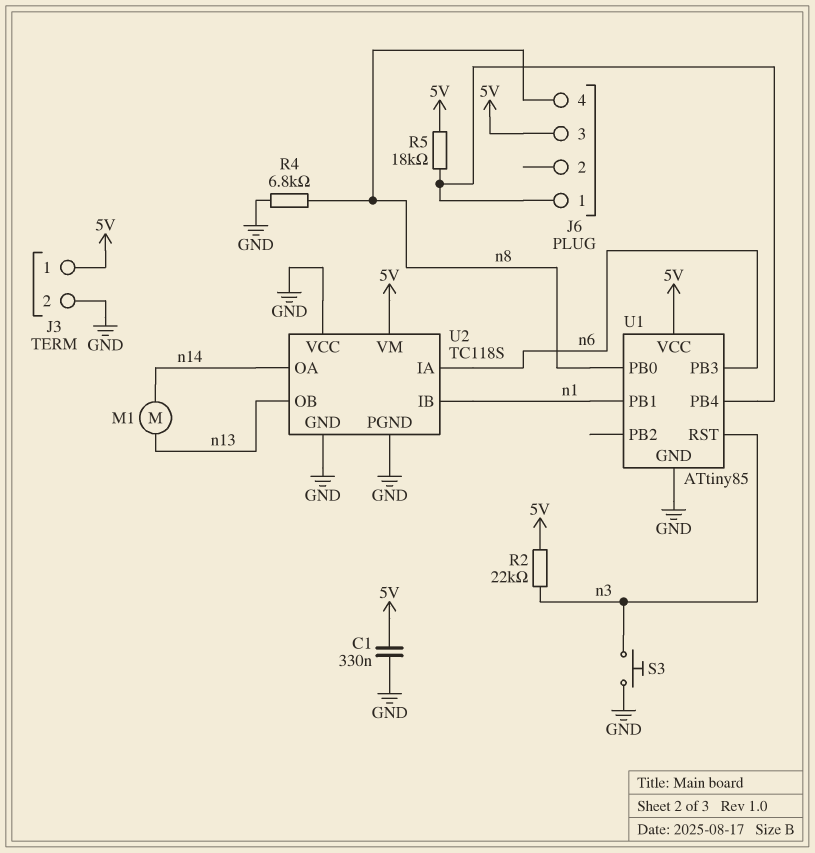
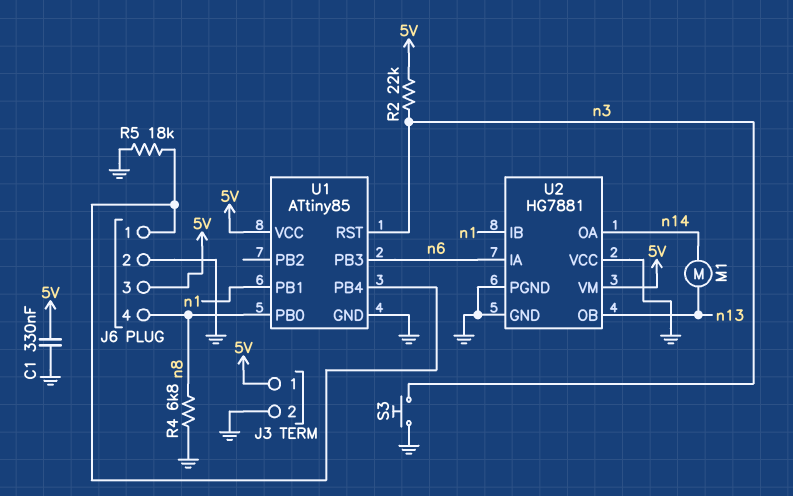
J6 pin 2: none -> GND
R5: 18k (5V, J6/1) -> 18k (GND, J6/1)
U2: TC118S -> HG7881

